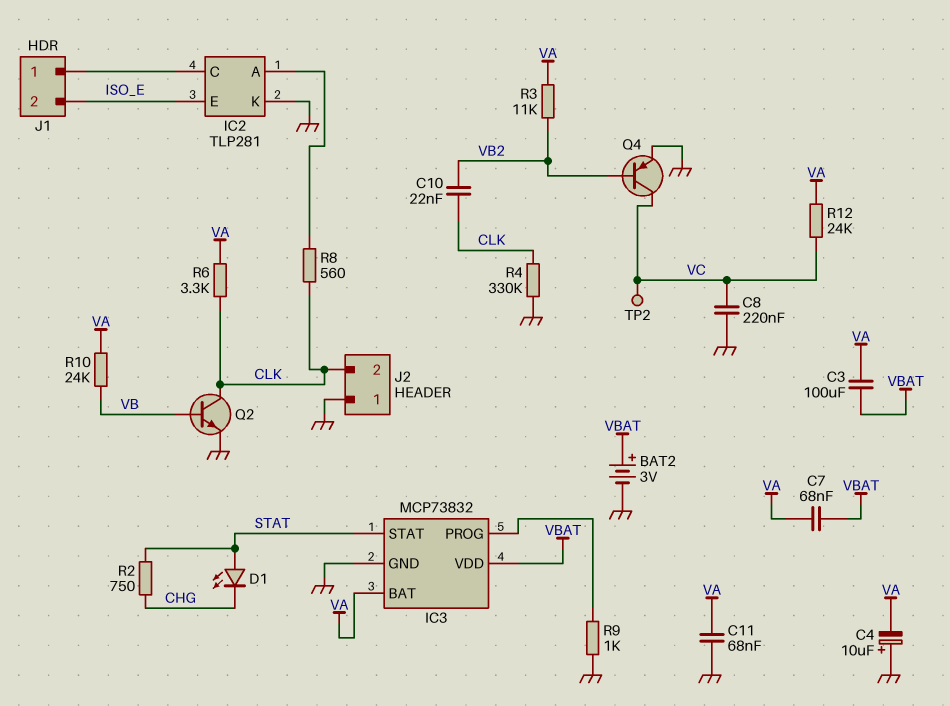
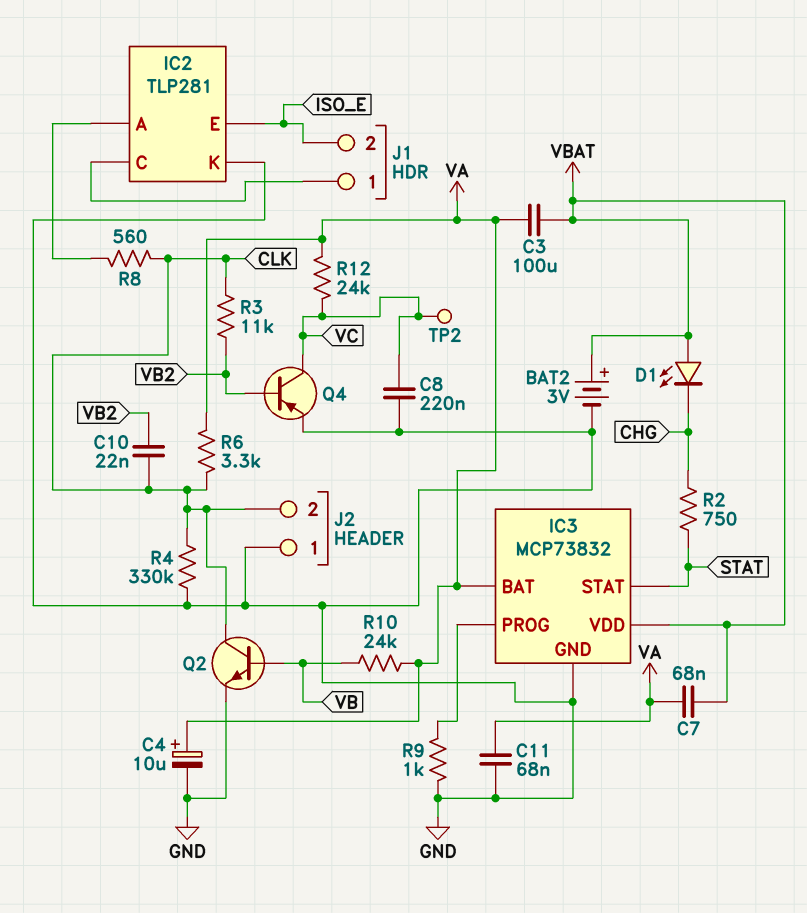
C4: 10uF (plus GND, minus VA) -> 10uF (plus VA, minus GND)
D1: LED (A STAT, K CHG) -> LED (A VBAT, K CHG)
R3: 11k (VA, VB2) -> 11k (CLK, VB2)

